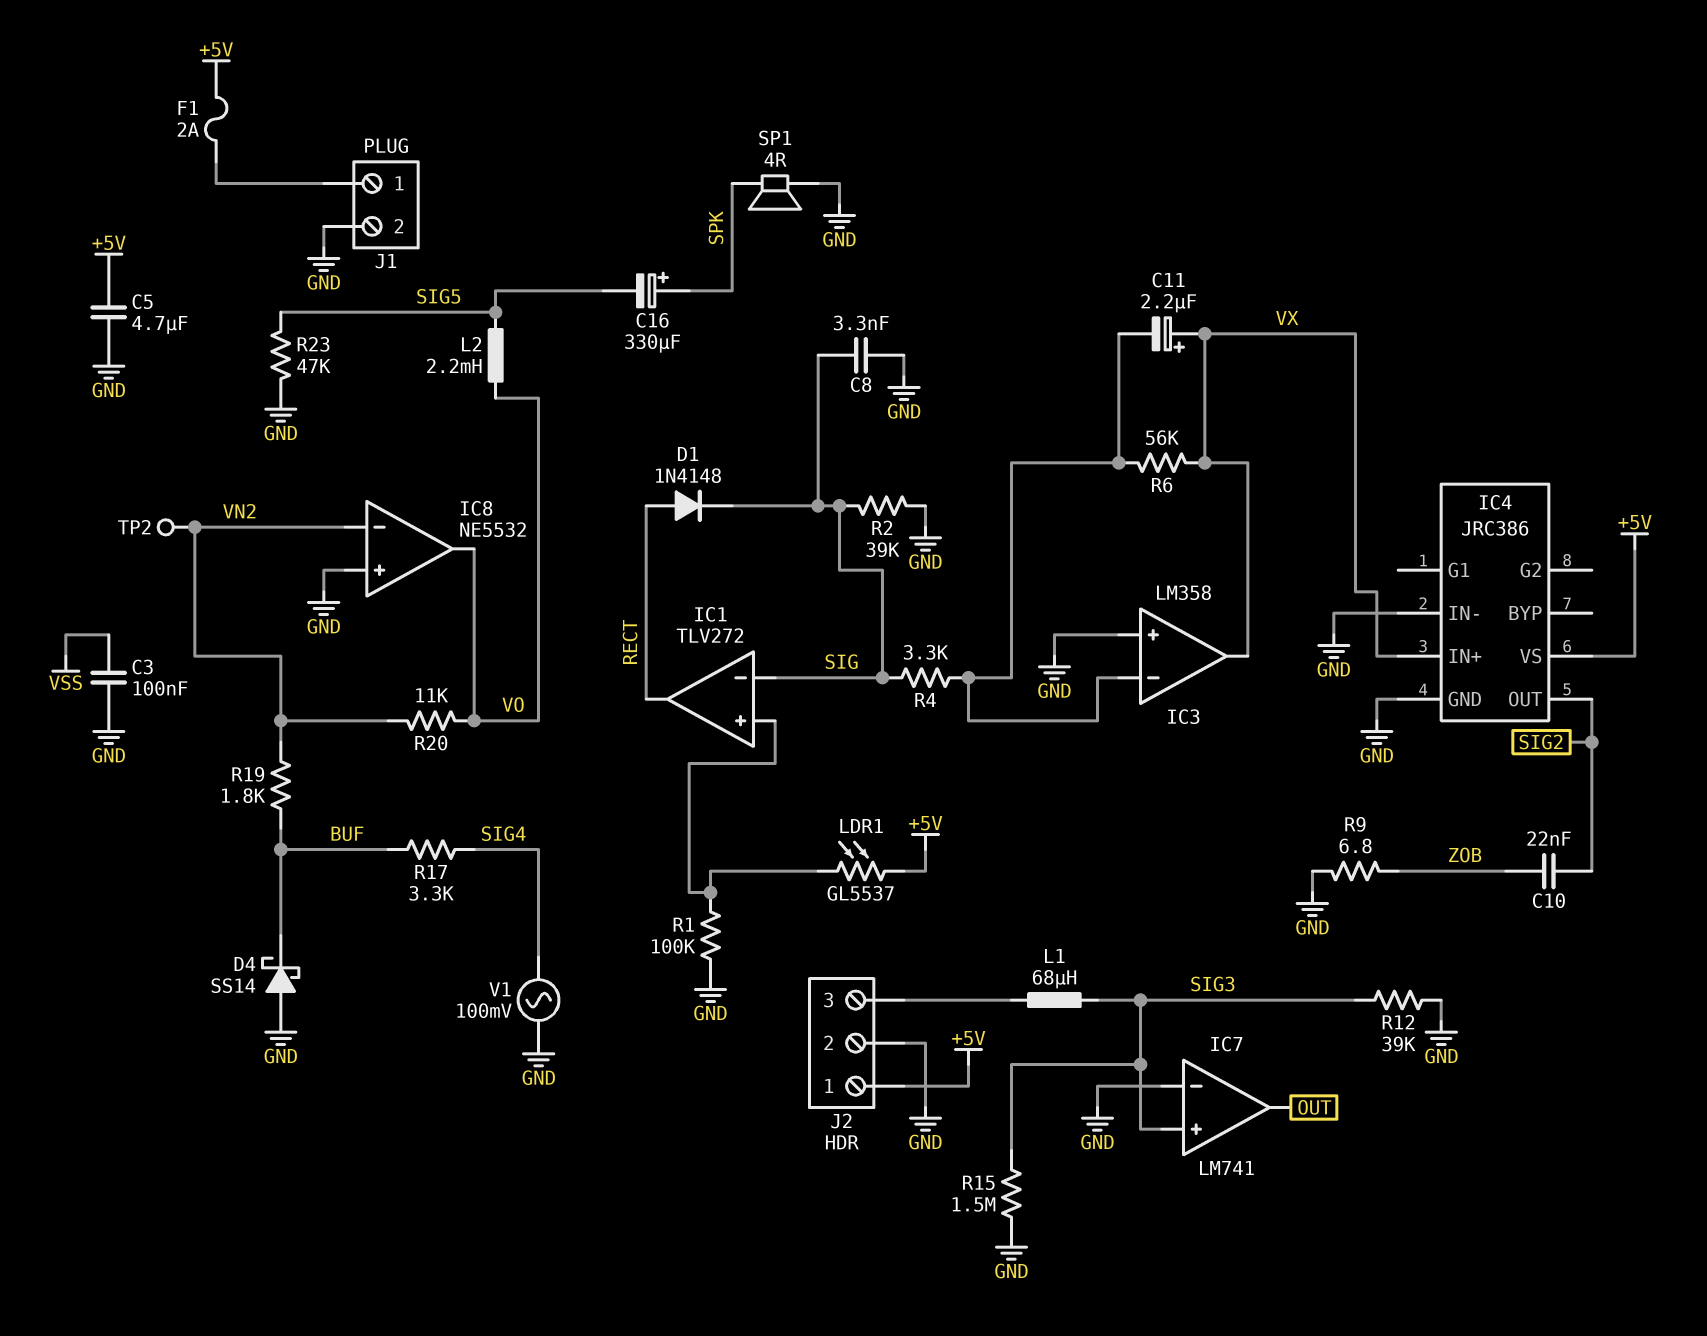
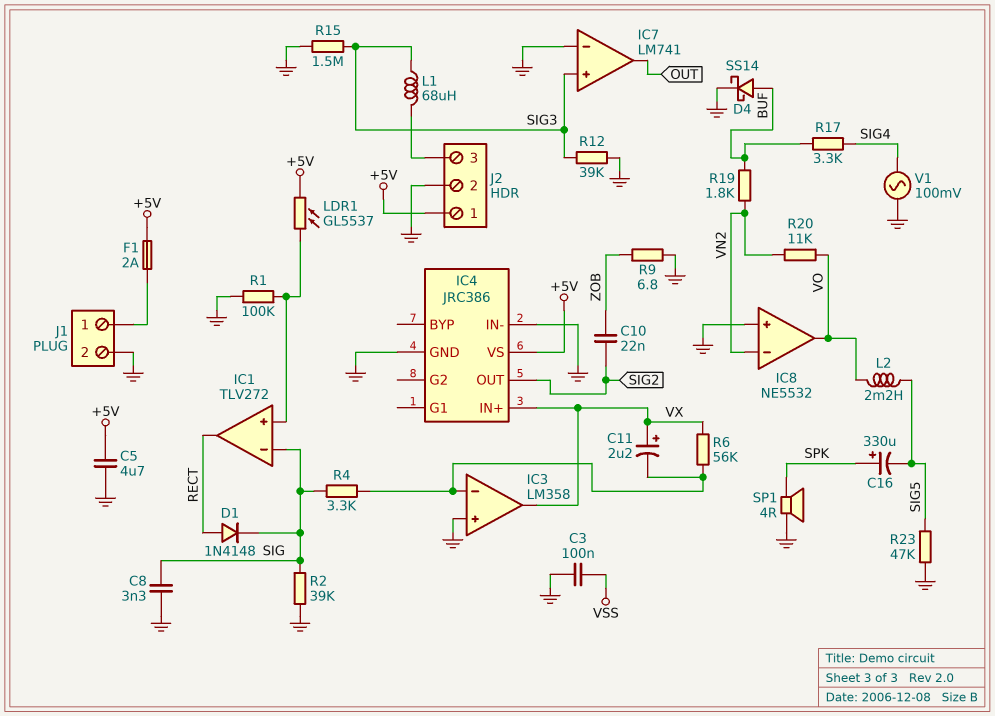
D4: schottky SS14 (A GND, K BUF) -> schottky SS14 (A BUF, K GND)
TP2: test point (VN2) -> none

